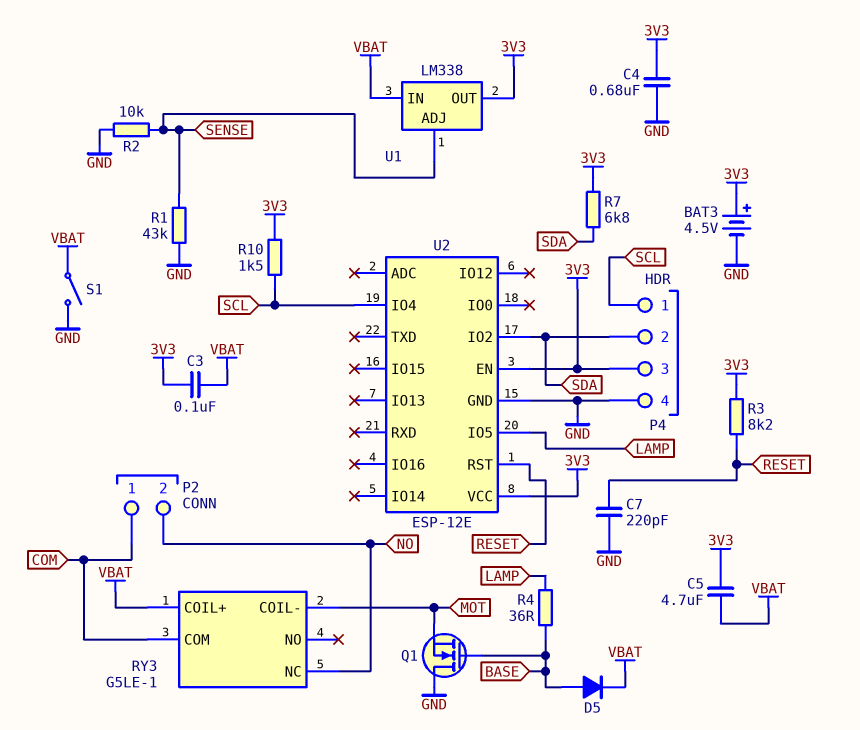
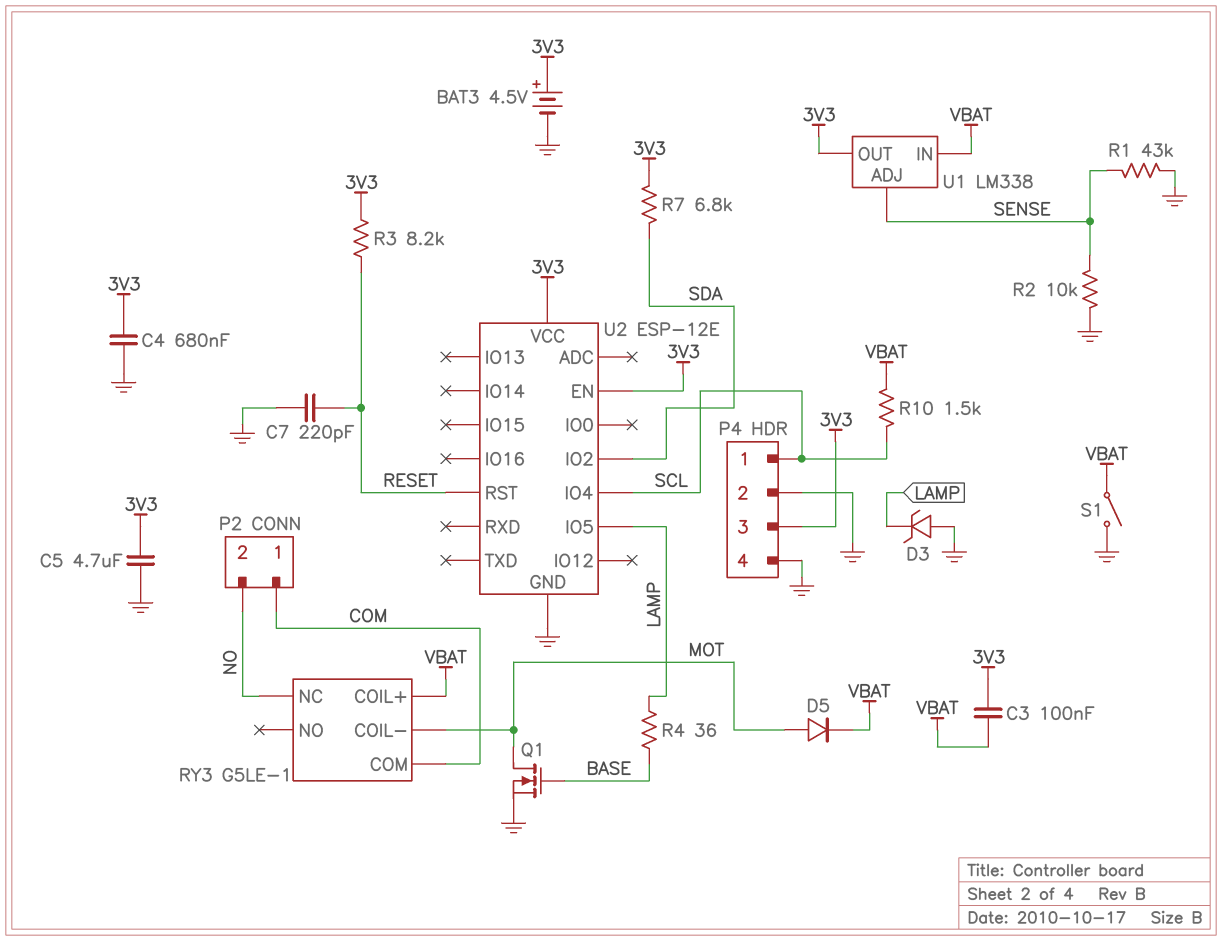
C5: 4.7uF (3V3, VBAT) -> 4.7uF (3V3, GND)
D3: none -> zener (A GND, K LAMP)
D5: diode (A BASE, K VBAT) -> diode (A MOT, K VBAT)
P4 pin 2: SDA -> GND
Q1: NMOS (G BASE, D GND, S MOT) -> NMOS (G BASE, D MOT, S GND)
R10: 1.5k (3V3, SCL) -> 1.5k (SCL, VBAT)

